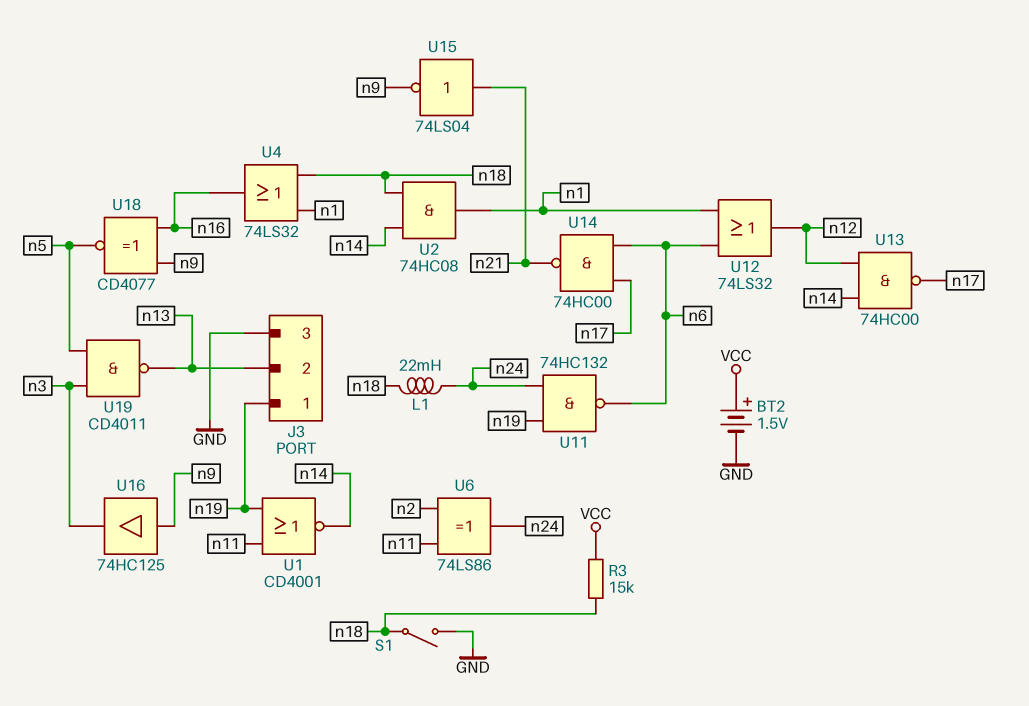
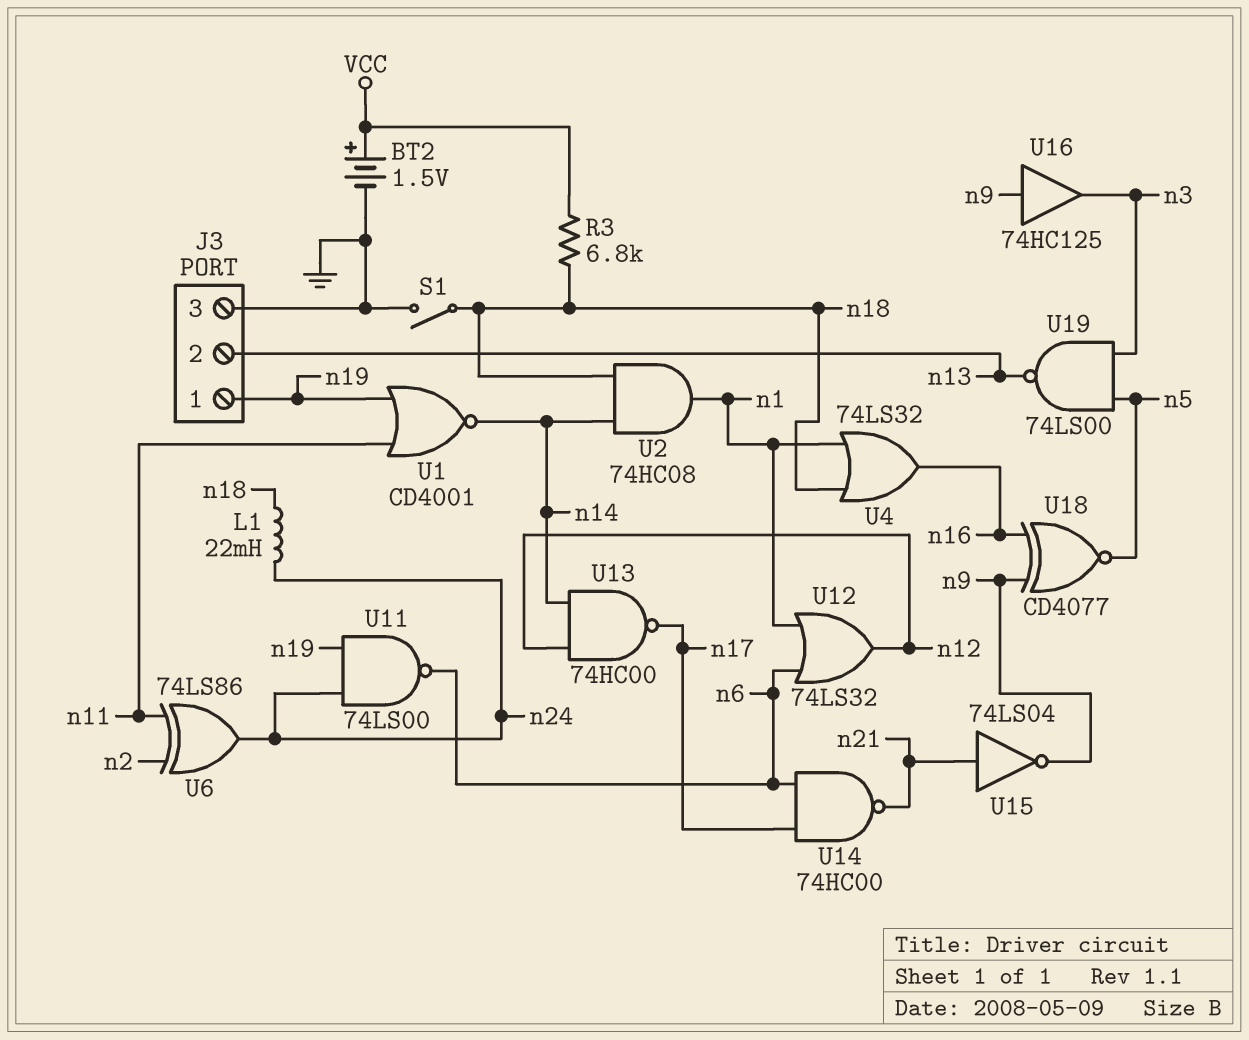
R3: 15k (VCC, n18) -> 6.8k (VCC, n18)
U11: NAND 74HC132 (in n19, in n24, out n6) -> NAND 74LS00 (in n19, in n24, out n6)
U19: NAND CD4011 (in n3, in n5, out n13) -> NAND 74LS00 (in n3, in n5, out n13)

